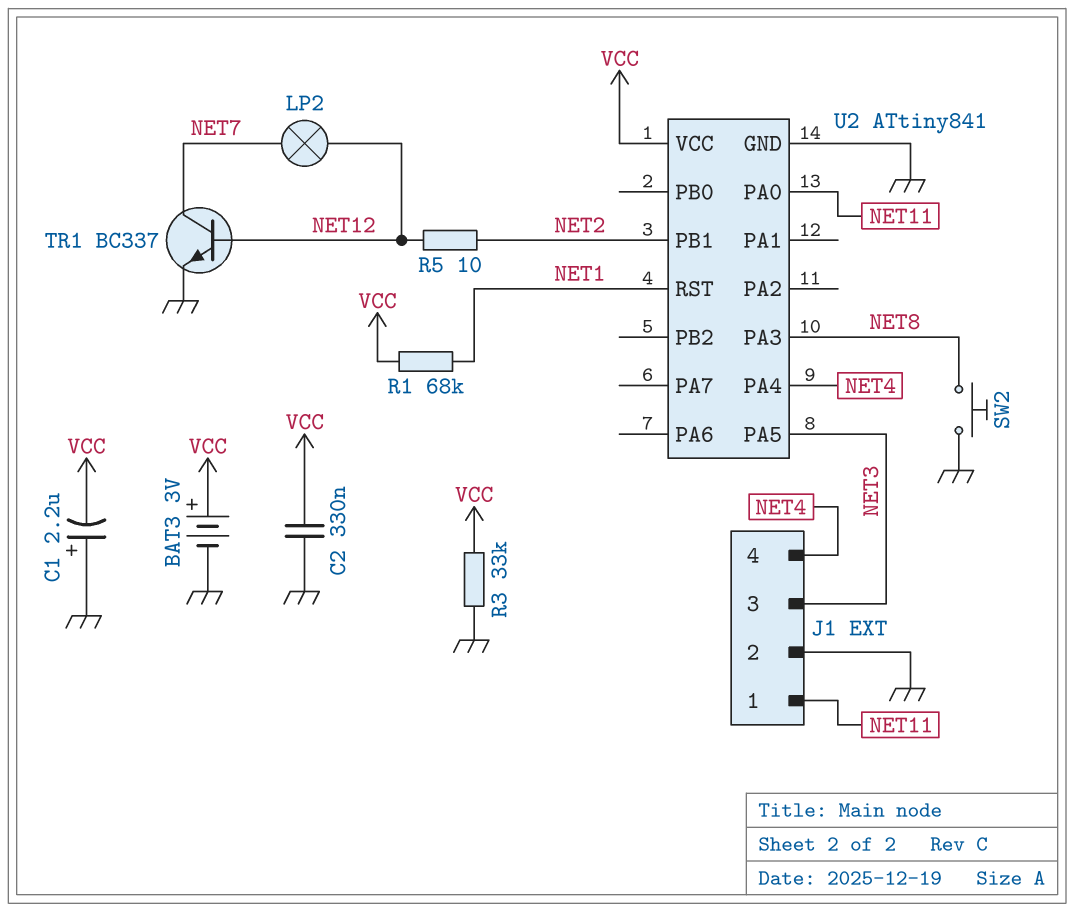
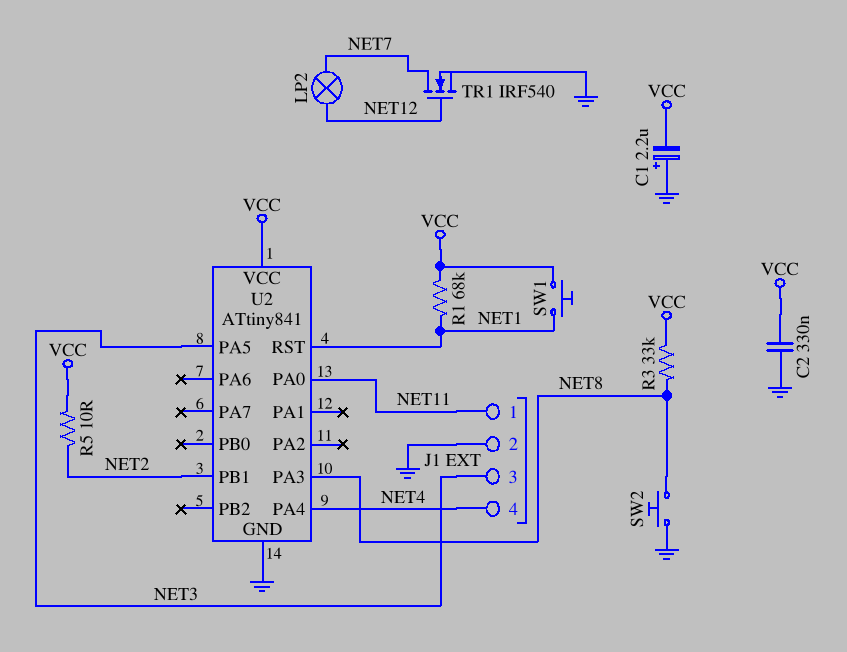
BAT3: 3V (plus VCC, minus GND) -> none
R3: 33k (GND, VCC) -> 33k (NET8, VCC)
R5: 10 (NET2, NET12) -> 10 (NET2, VCC)
SW1: none -> button (NET1, VCC)
TR1: NPN BC337 (B NET12, C NET7, E GND) -> NMOS IRF540 (G NET12, D NET7, S GND)

